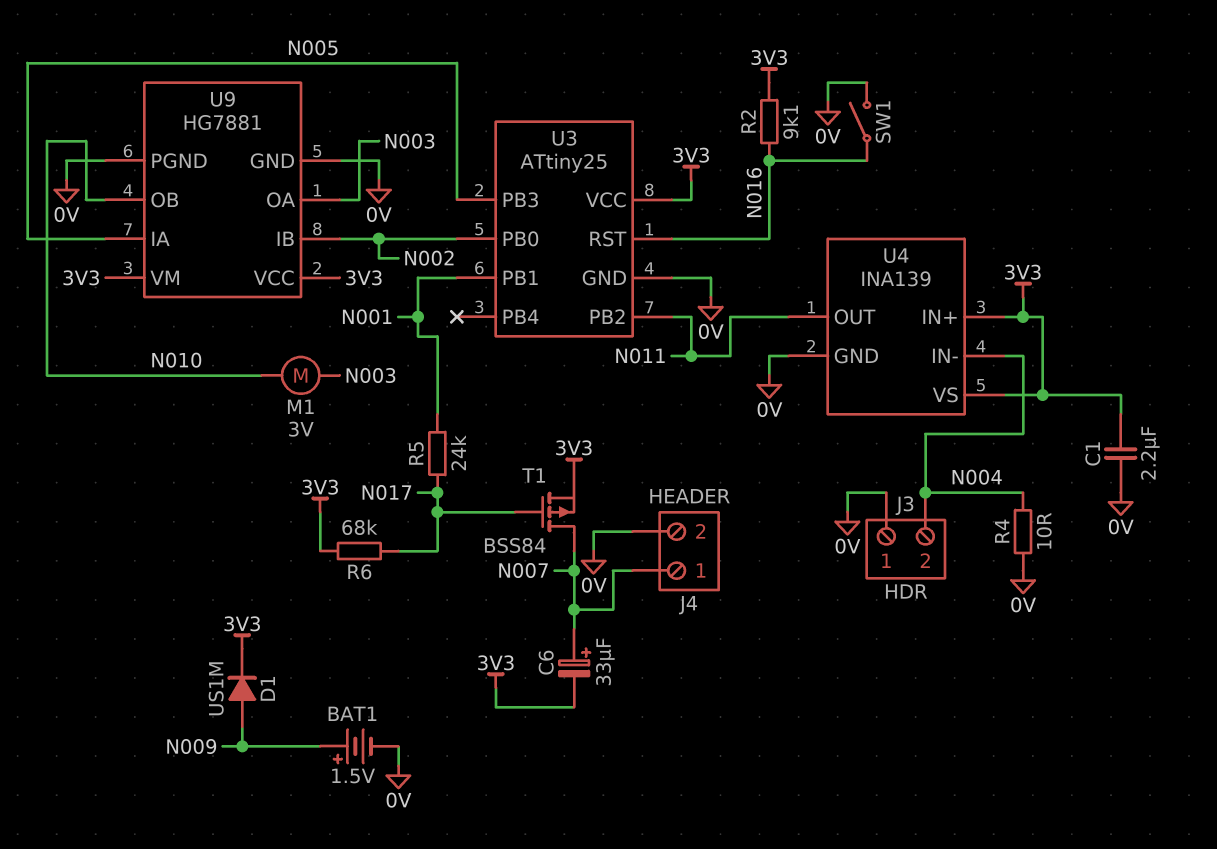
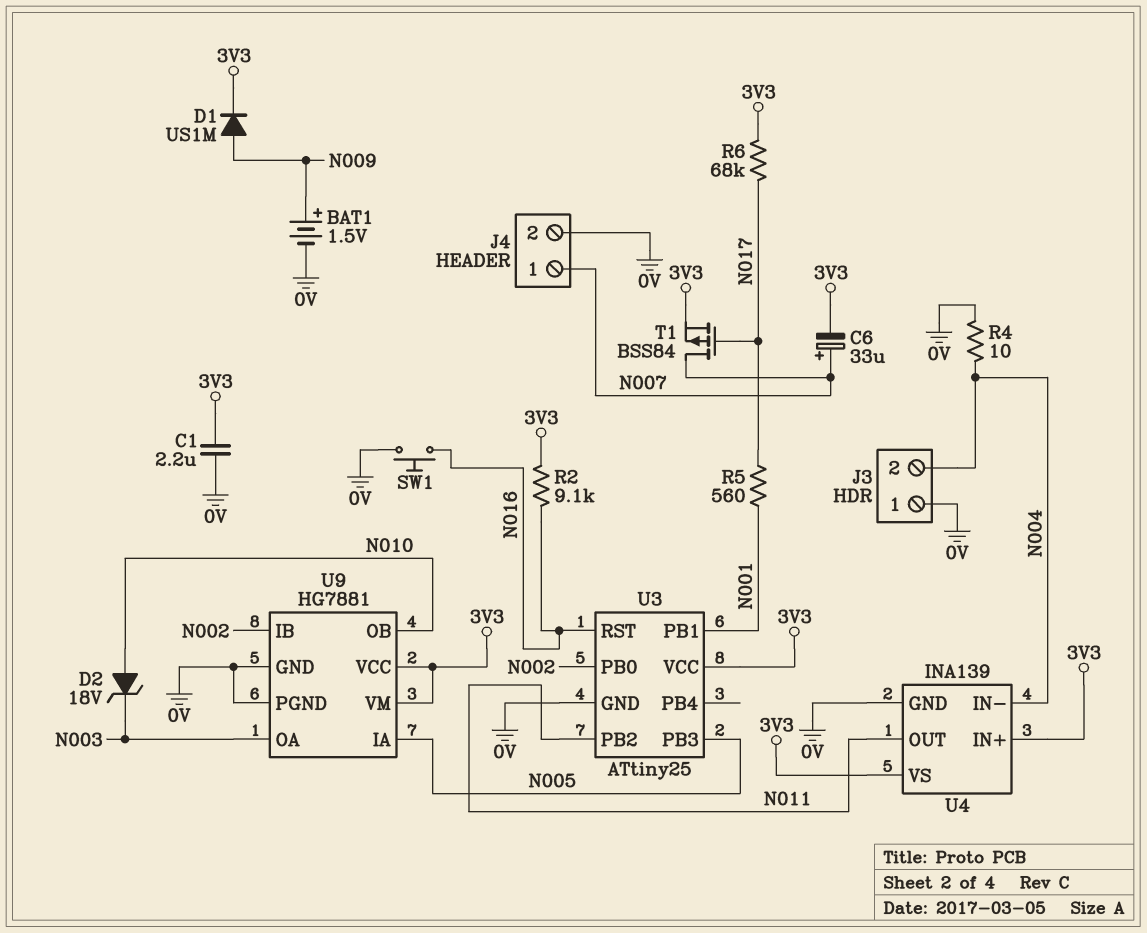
D2: none -> zener 18V (A N010, K N003)
M1: motor 3V (N003, N010) -> none
R5: 24k (N001, N017) -> 560 (N001, N017)
SW1: switch (0V, N016) -> button (0V, N016)

